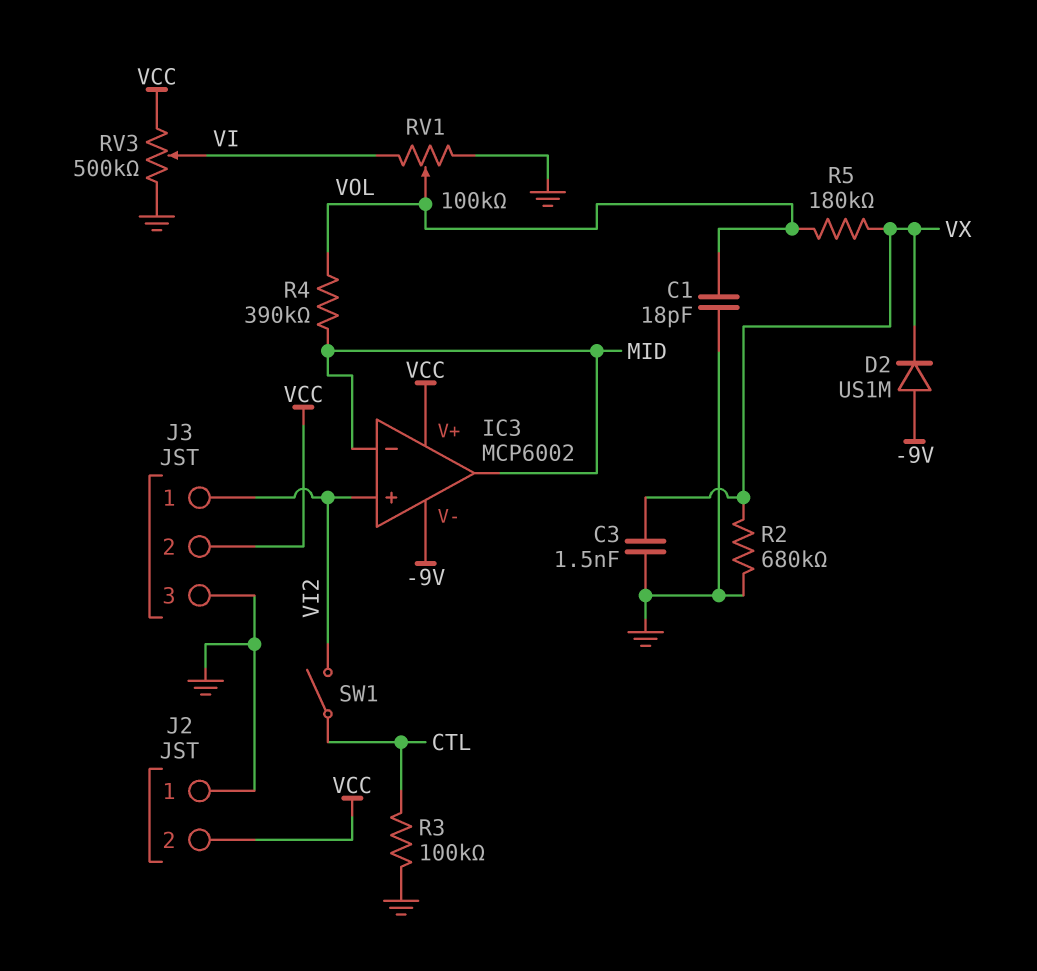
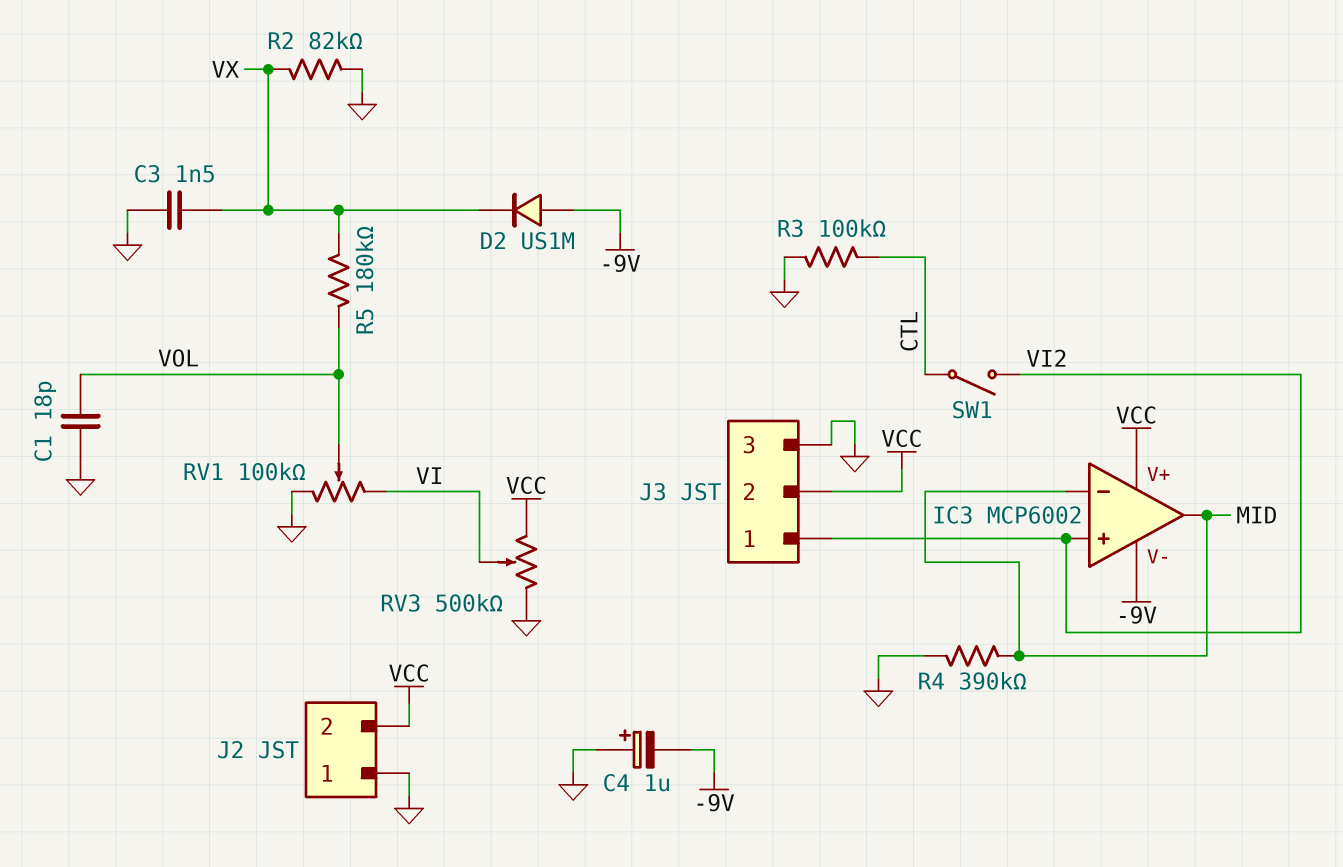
C4: none -> 1uF (plus GND, minus -9V)
R2: 680k (GND, VX) -> 82k (GND, VX)
R4: 390k (MID, VOL) -> 390k (GND, MID)

